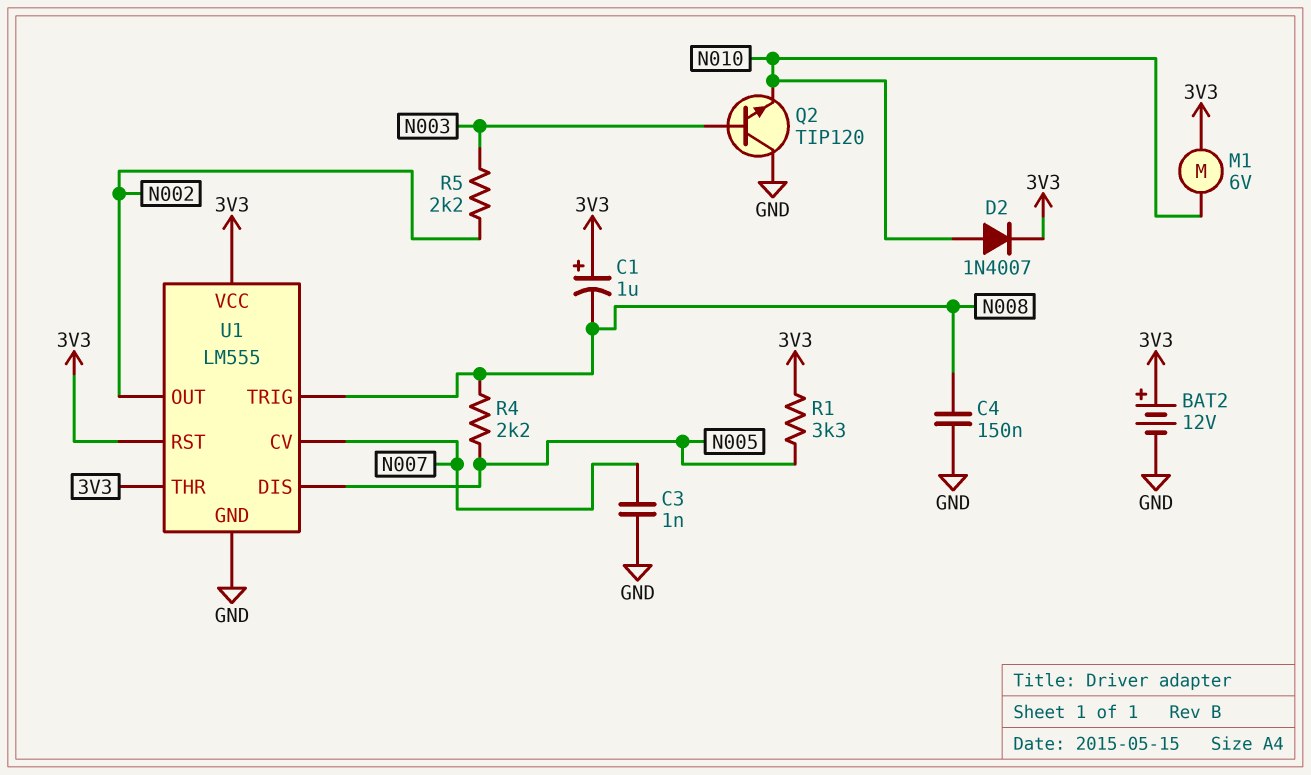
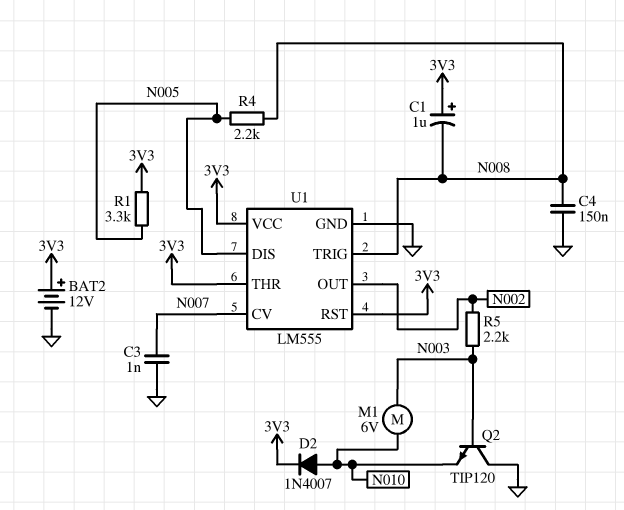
M1: motor 6V (3V3, N010) -> motor 6V (N003, N010)

